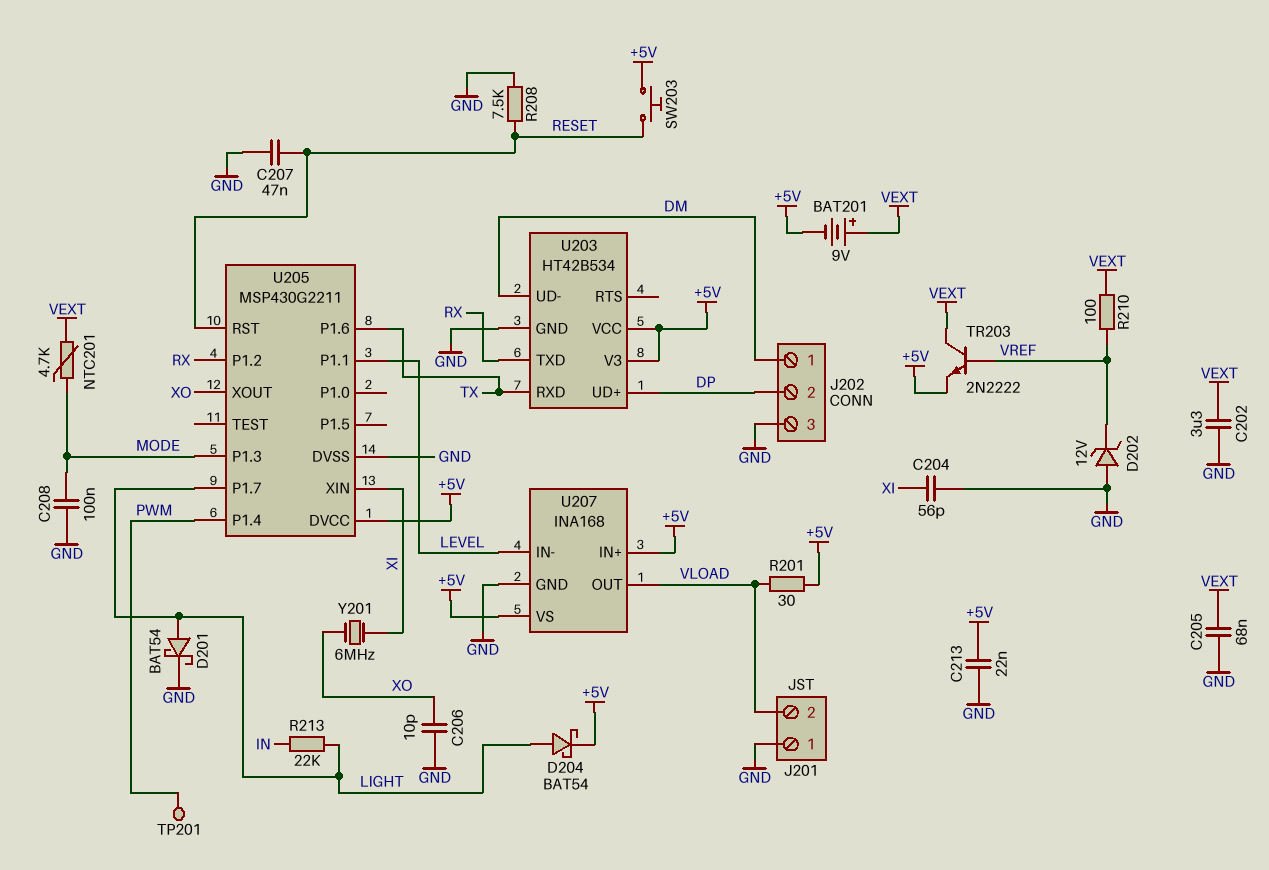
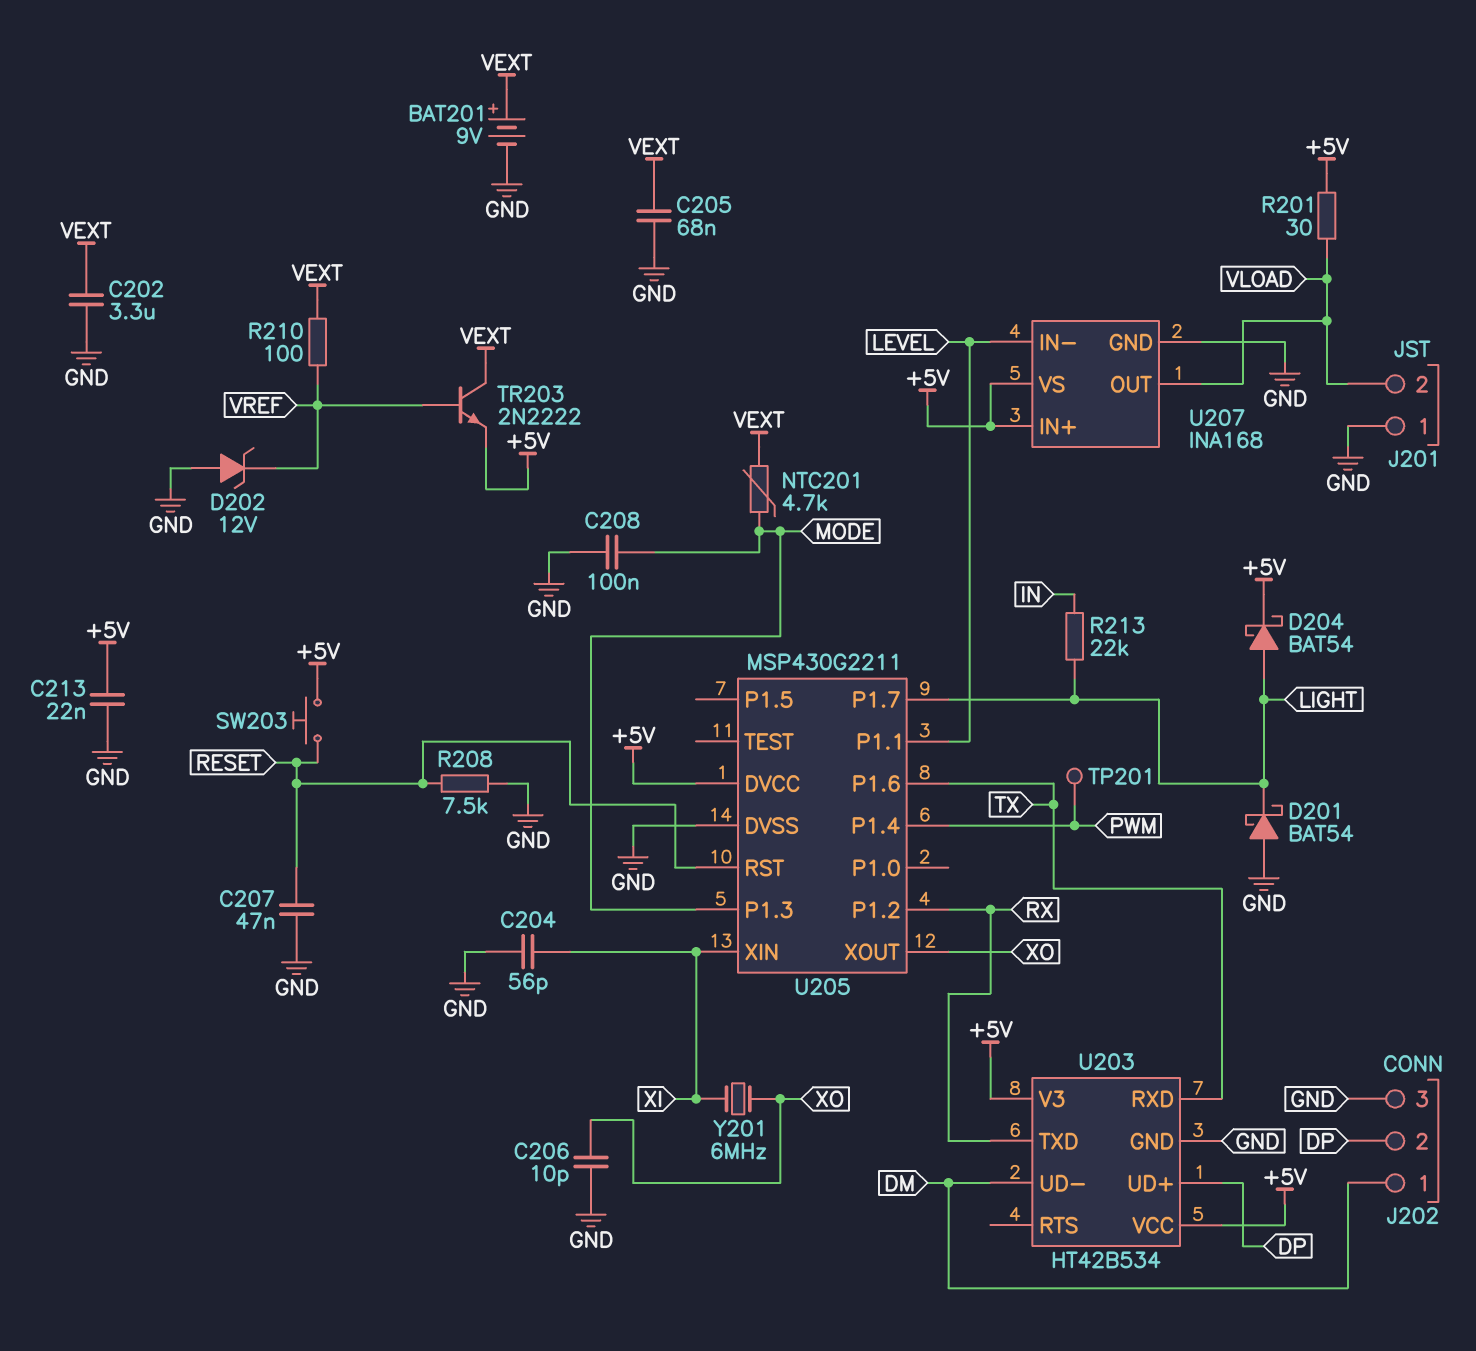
BAT201: 9V (plus VEXT, minus +5V) -> 9V (plus VEXT, minus GND)
D201: schottky BAT54 (A LIGHT, K GND) -> schottky BAT54 (A GND, K LIGHT)

